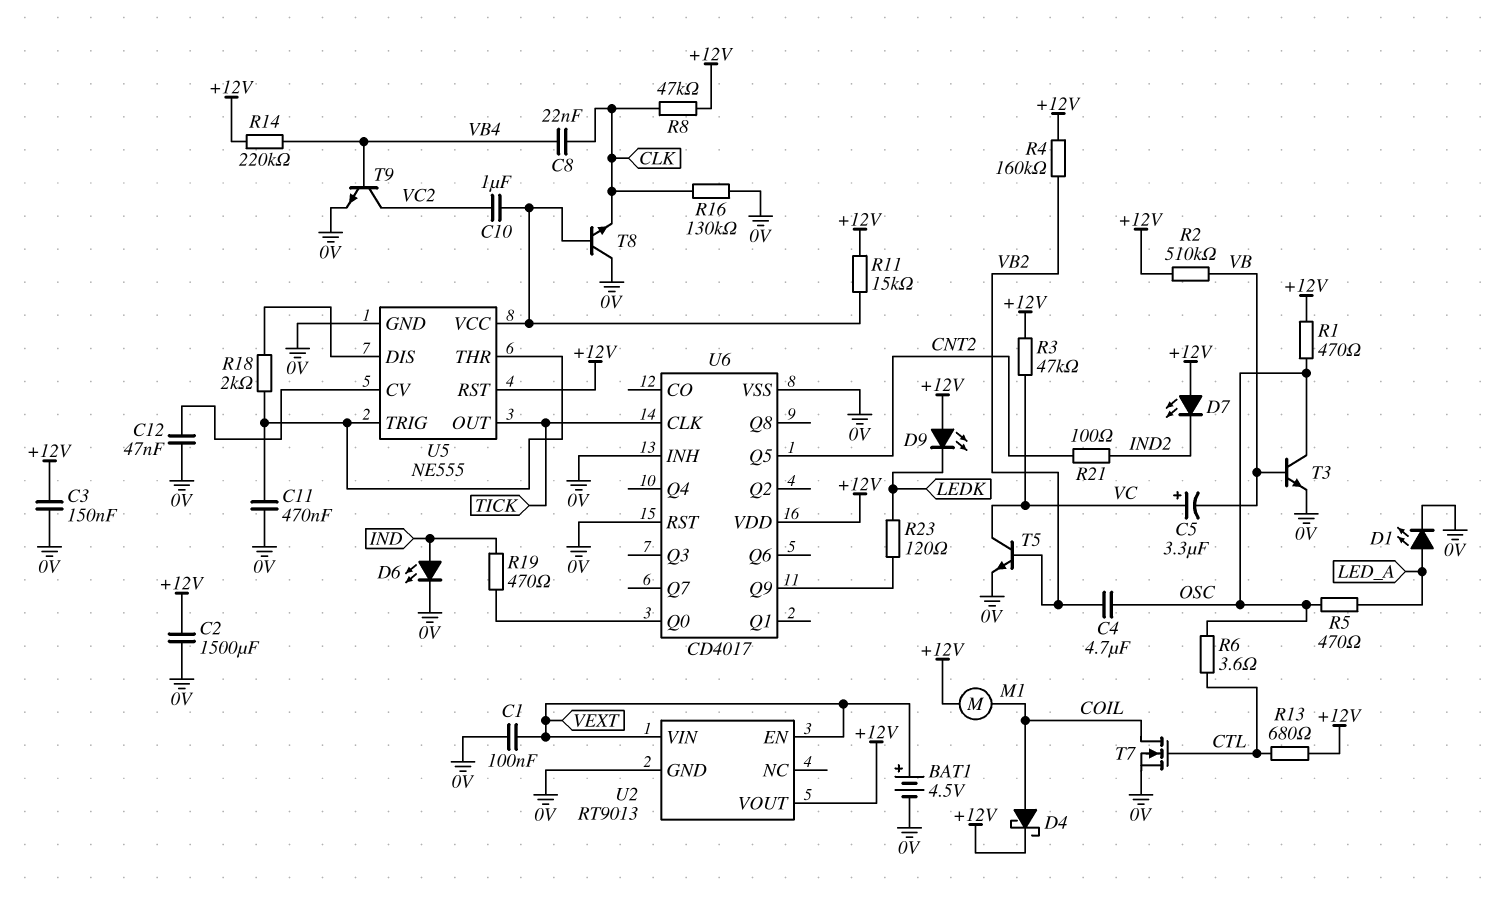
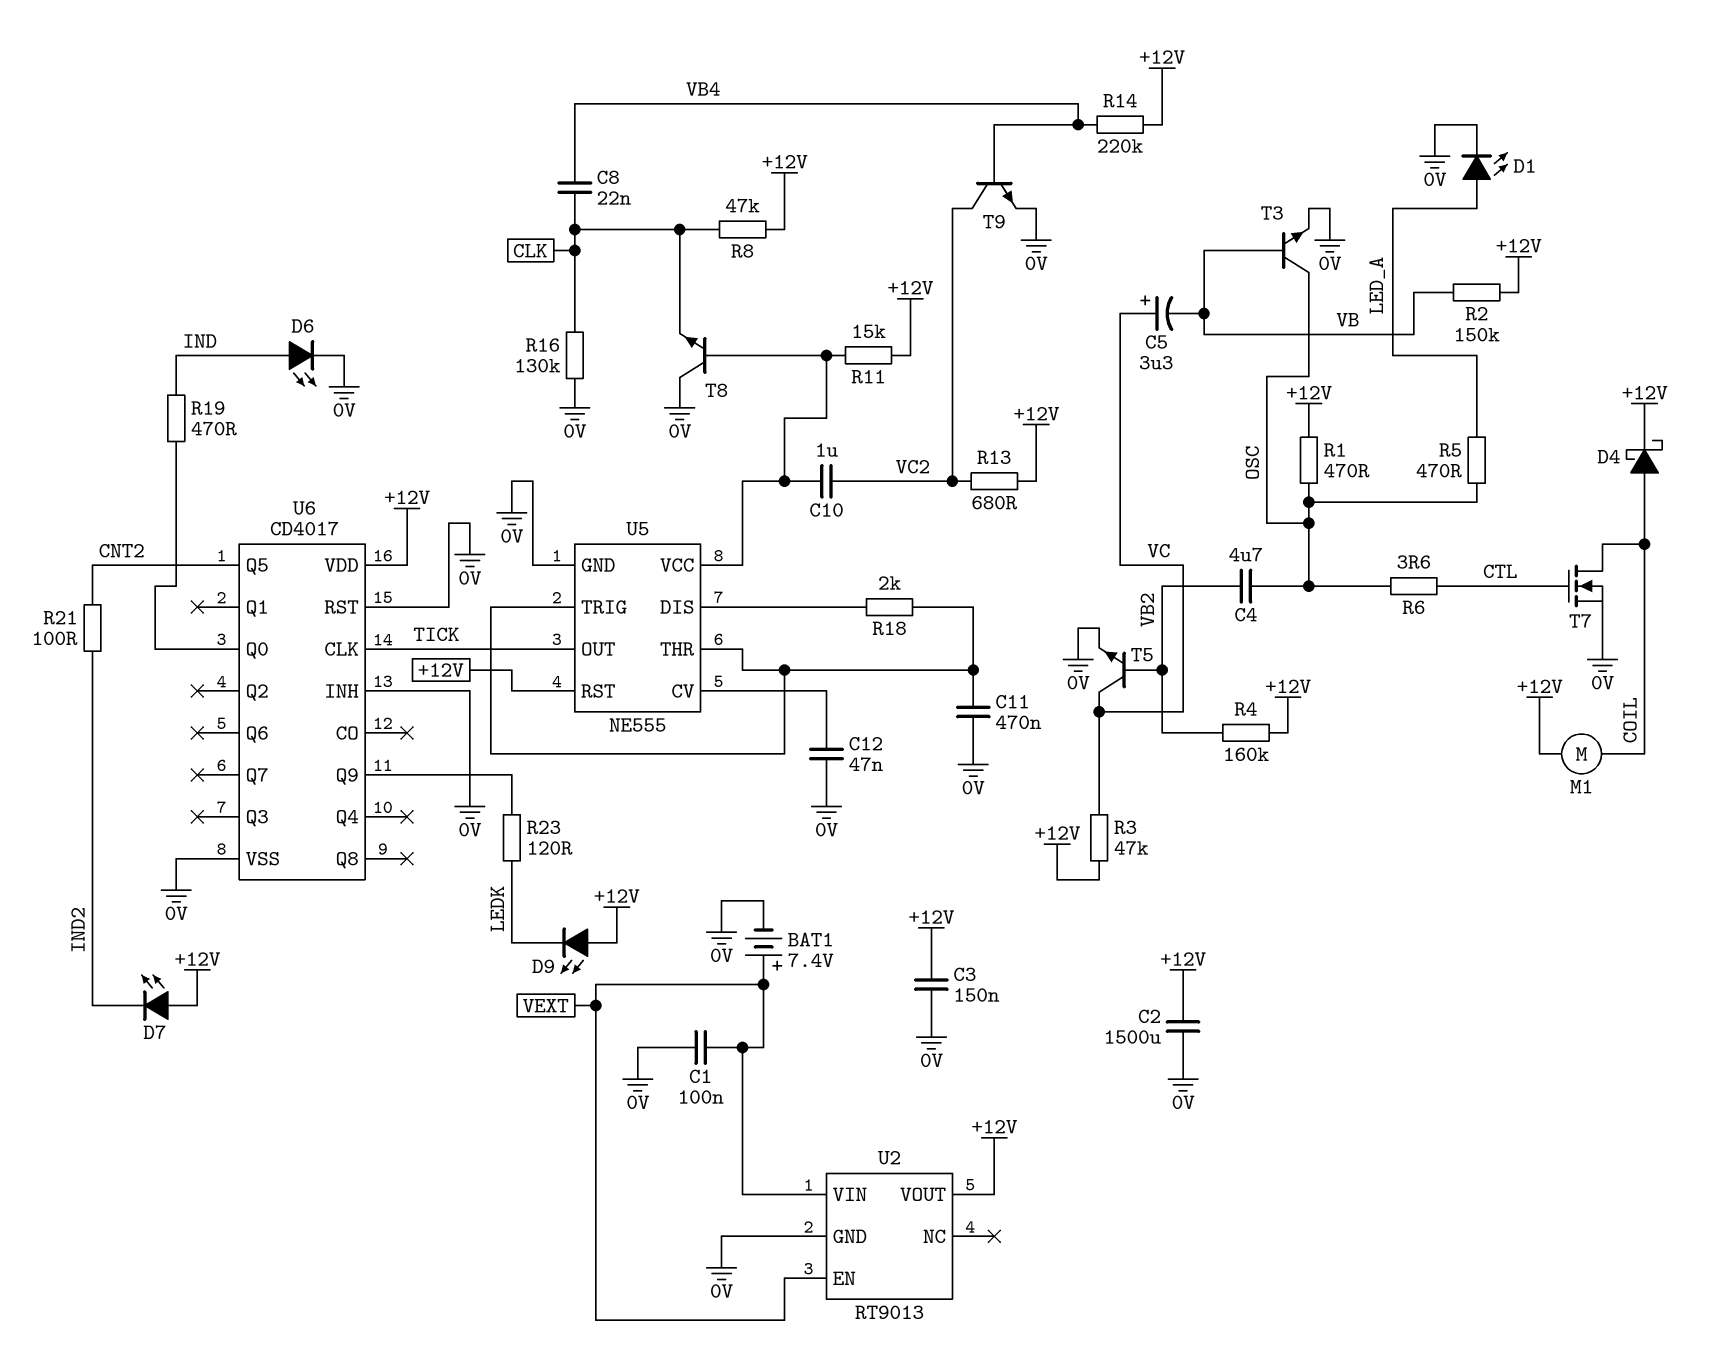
BAT1: 4.5V (plus VEXT, minus 0V) -> 7.4V (plus VEXT, minus 0V)
R2: 510k (+12V, VB) -> 150k (+12V, VB)
R13: 680 (+12V, CTL) -> 680 (+12V, VC2)

